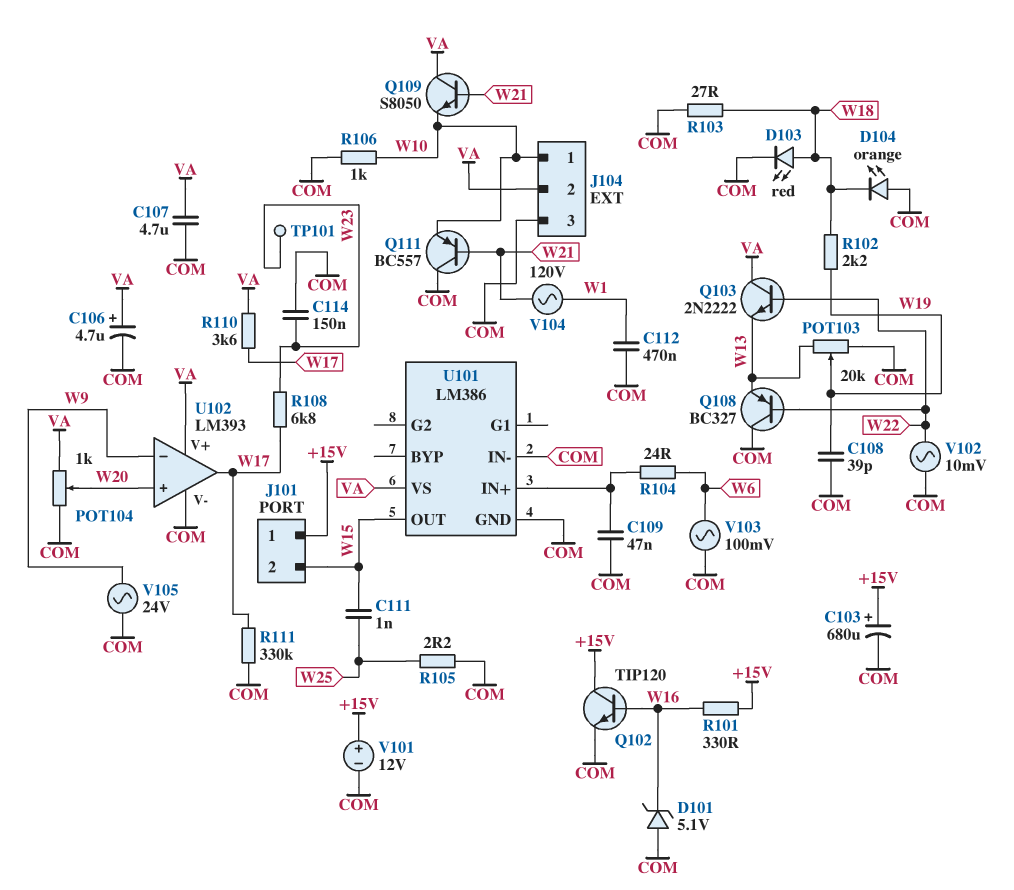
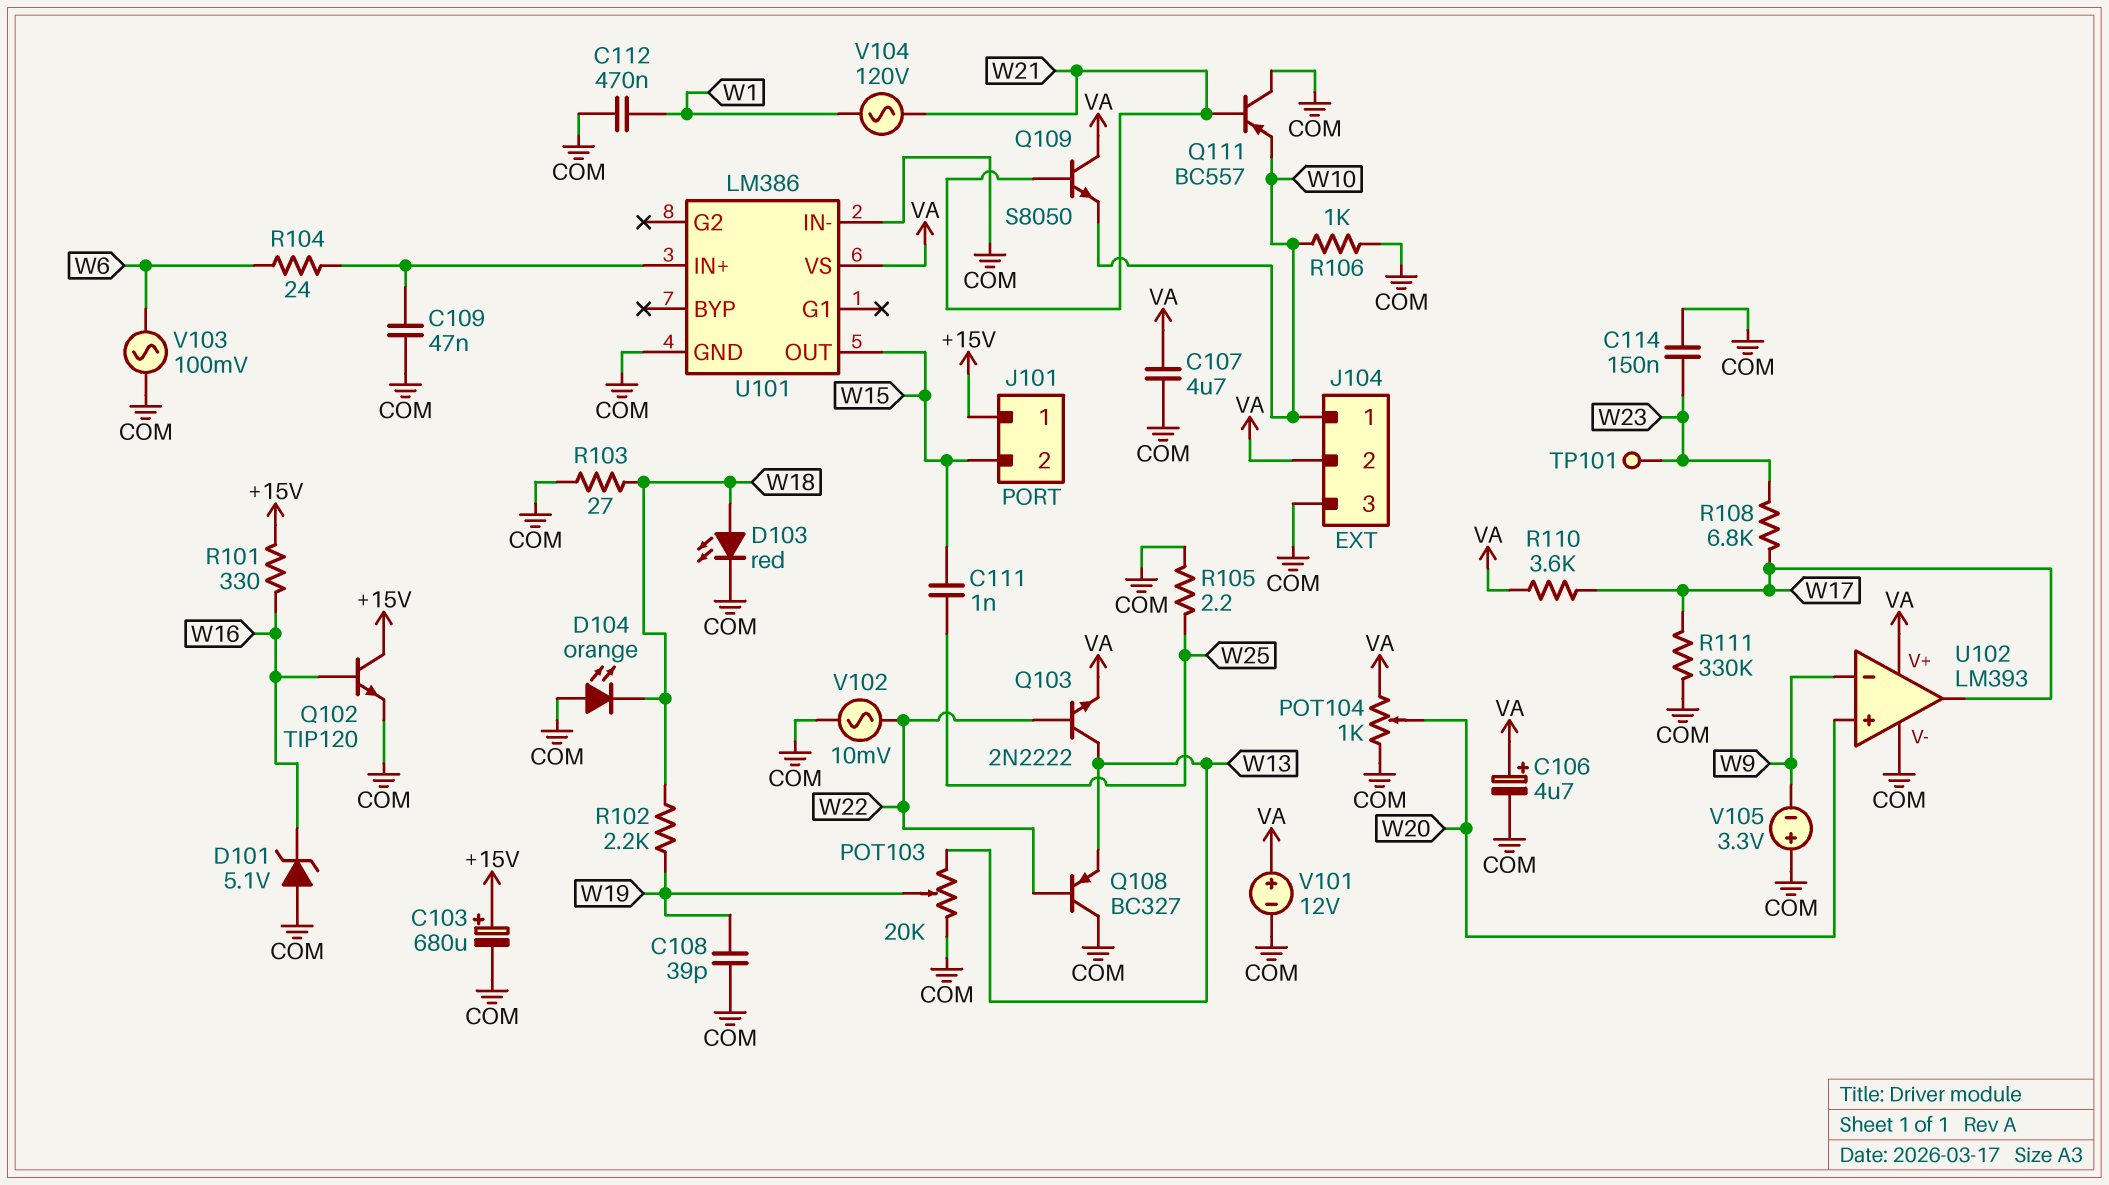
Q103: NPN 2N2222 (B W22, C VA, E W13) -> NPN 2N2222 (B W22, C W13, E VA)
V101: 12V (plus +15V, minus COM) -> 12V (plus VA, minus COM)
V105: AC 24V (COM, W9) -> 3.3V (plus COM, minus W9)

